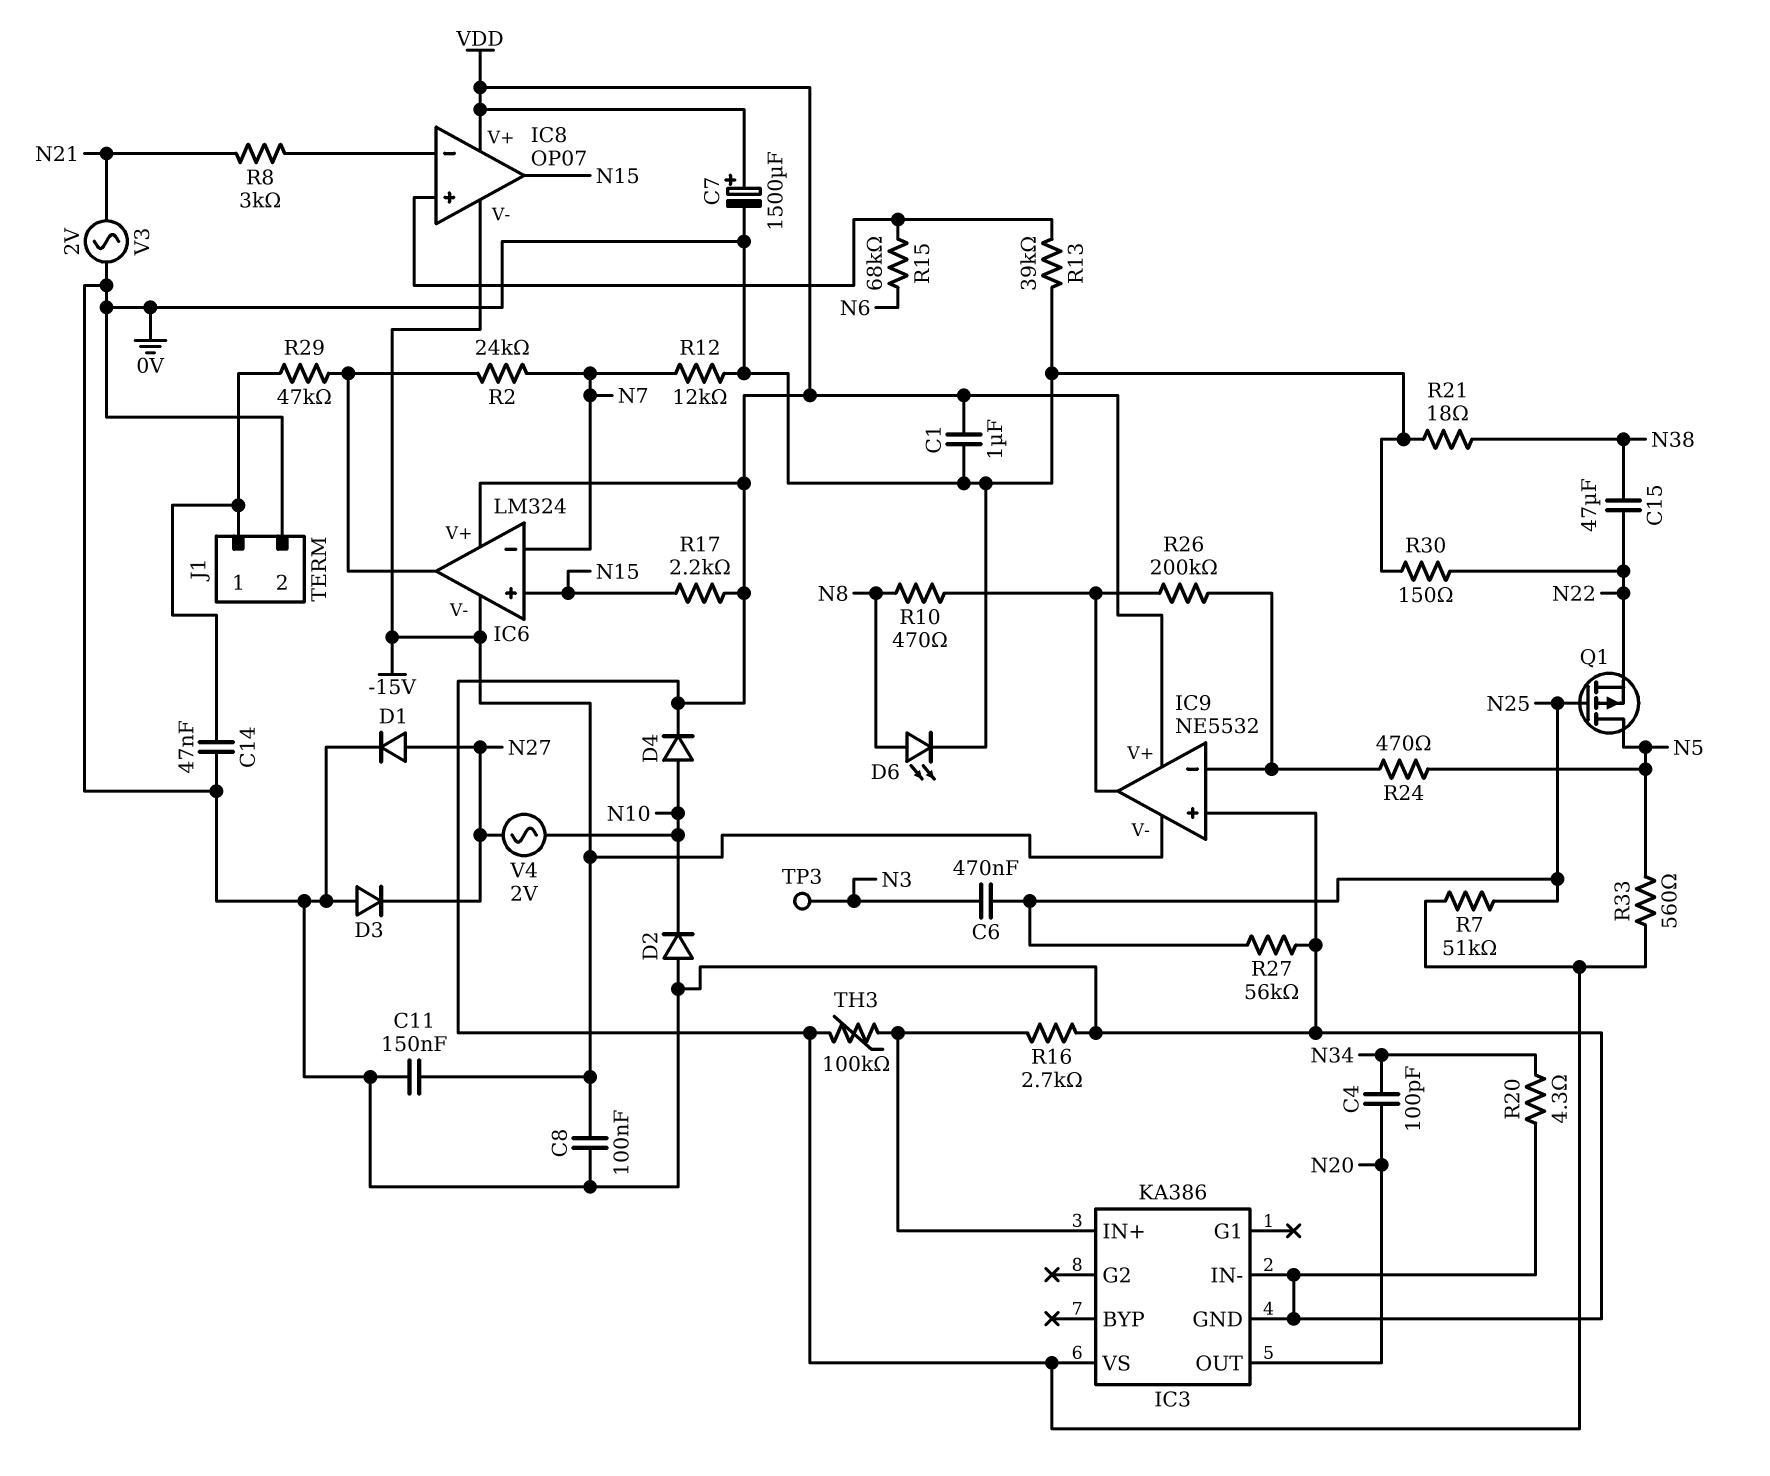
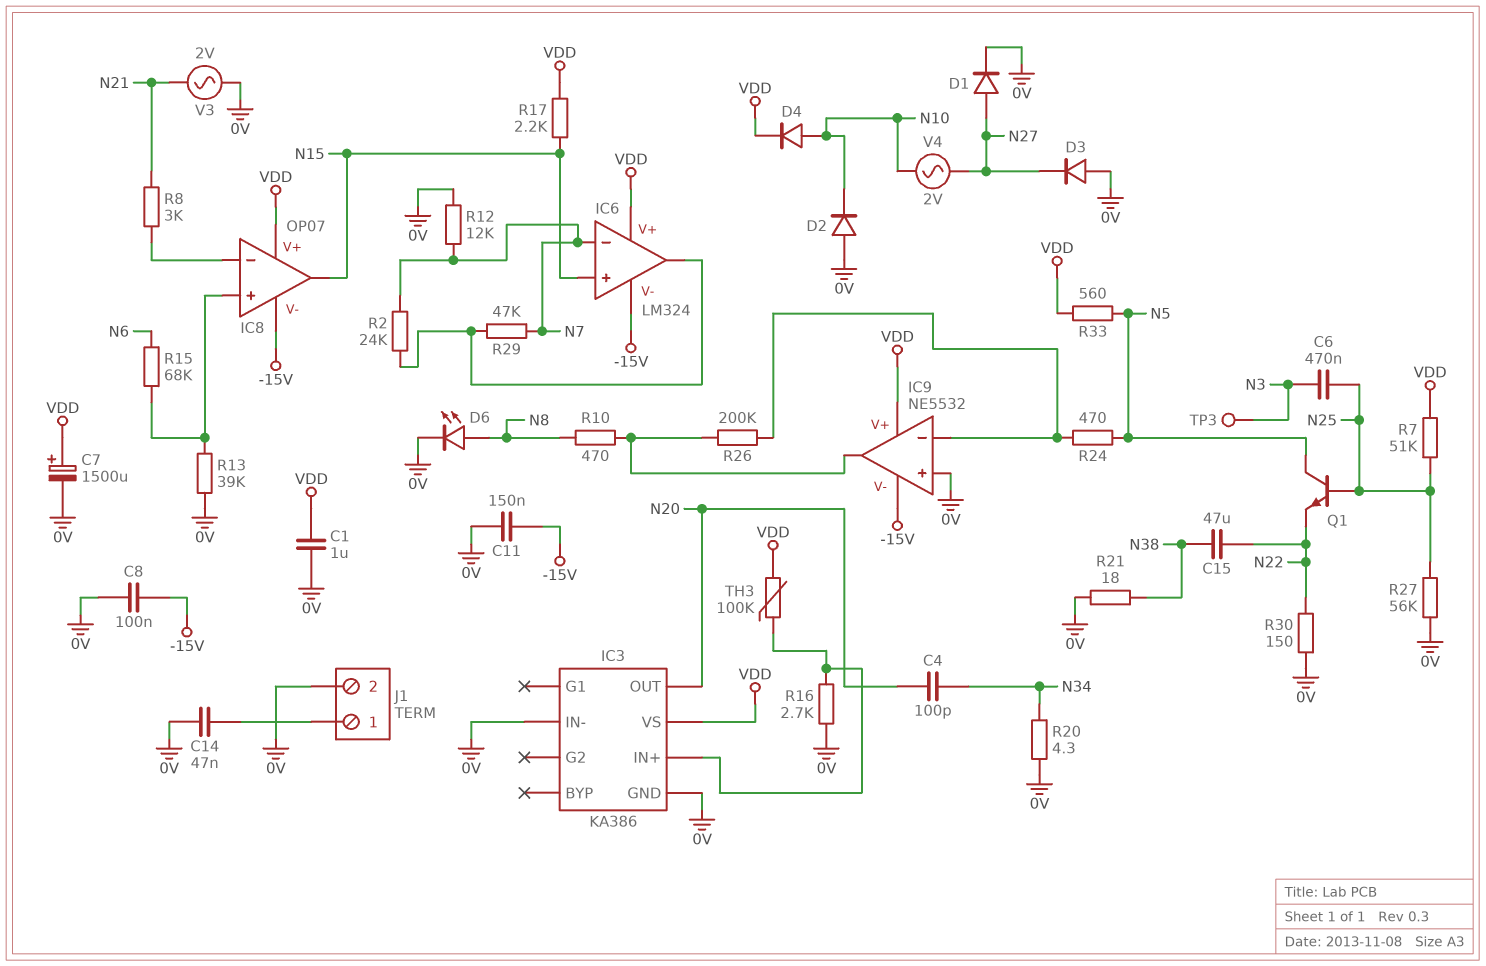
Q1: PMOS (G N25, D N5, S N22) -> NPN (B N25, C N5, E N22)
R29: 47k (IC6/out, J1/1) -> 47k (IC6/out, N7)

